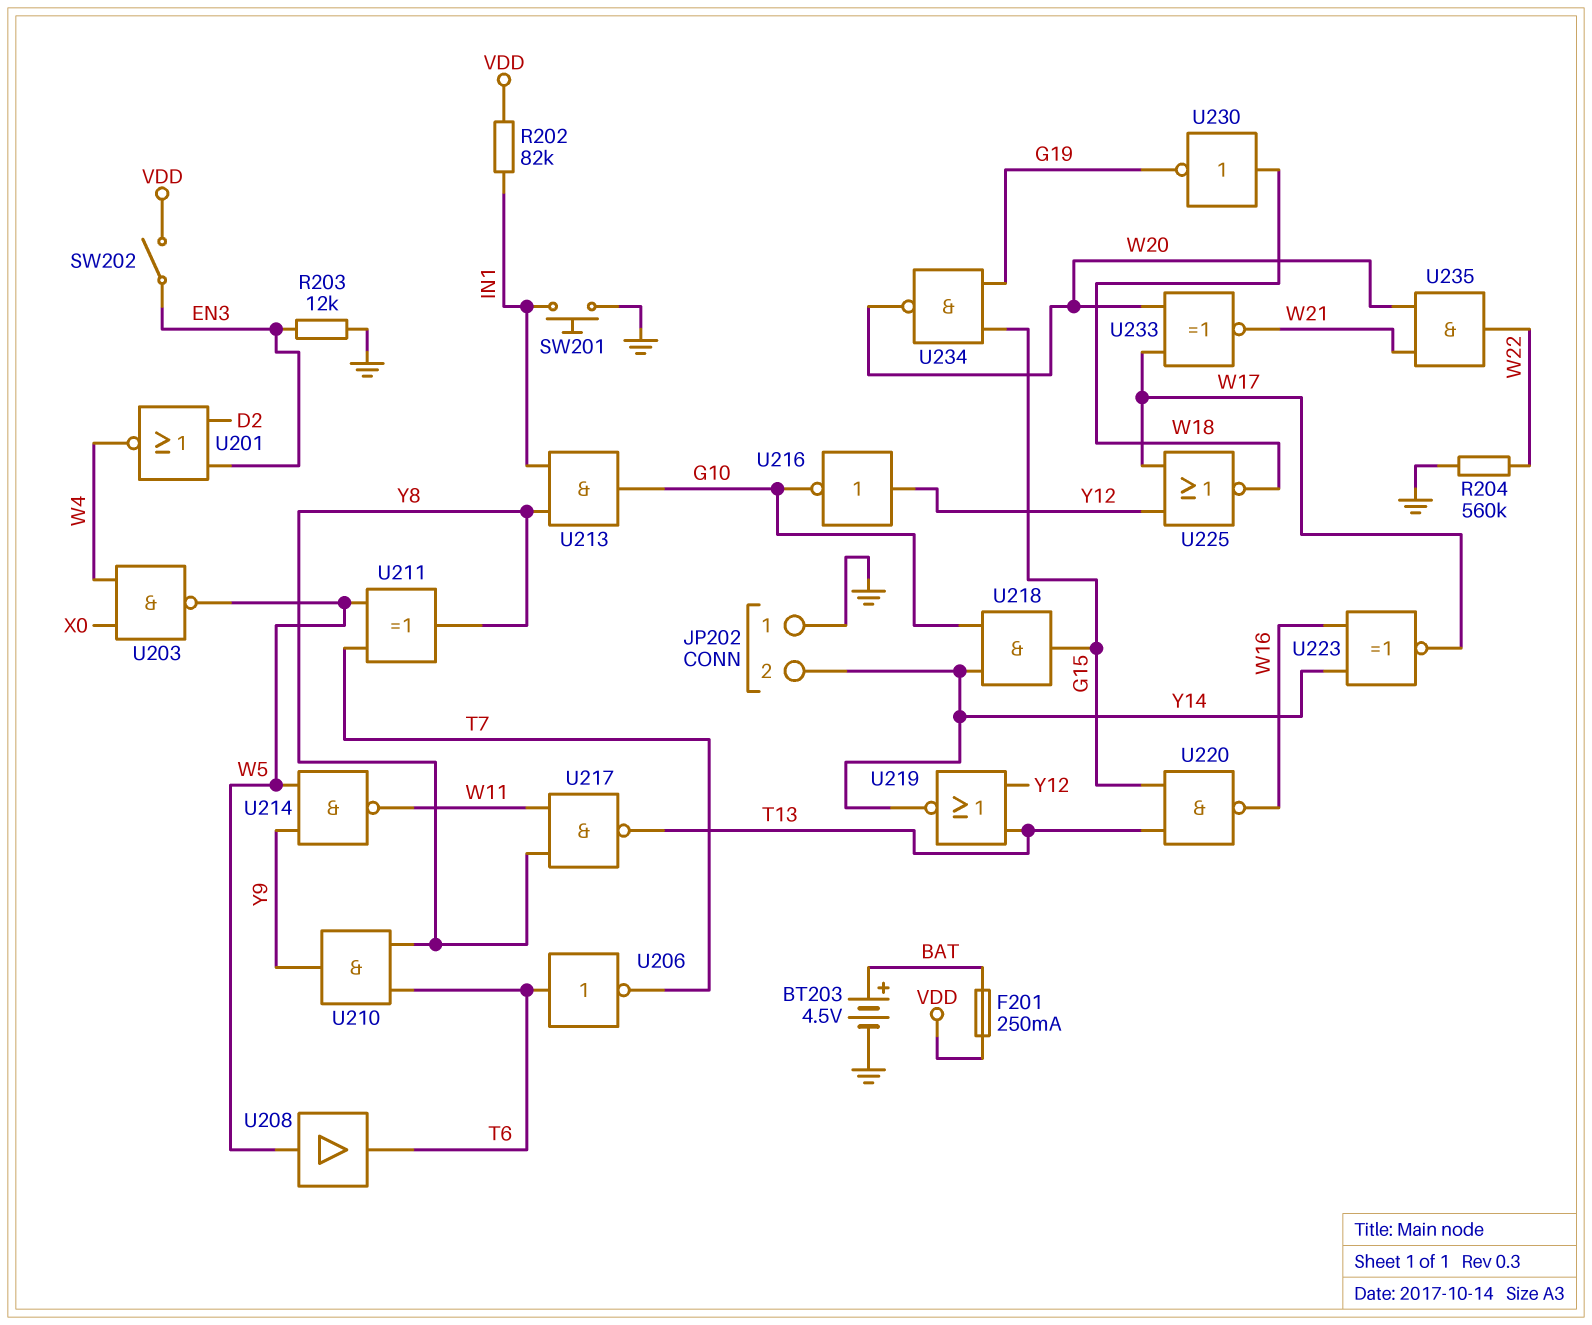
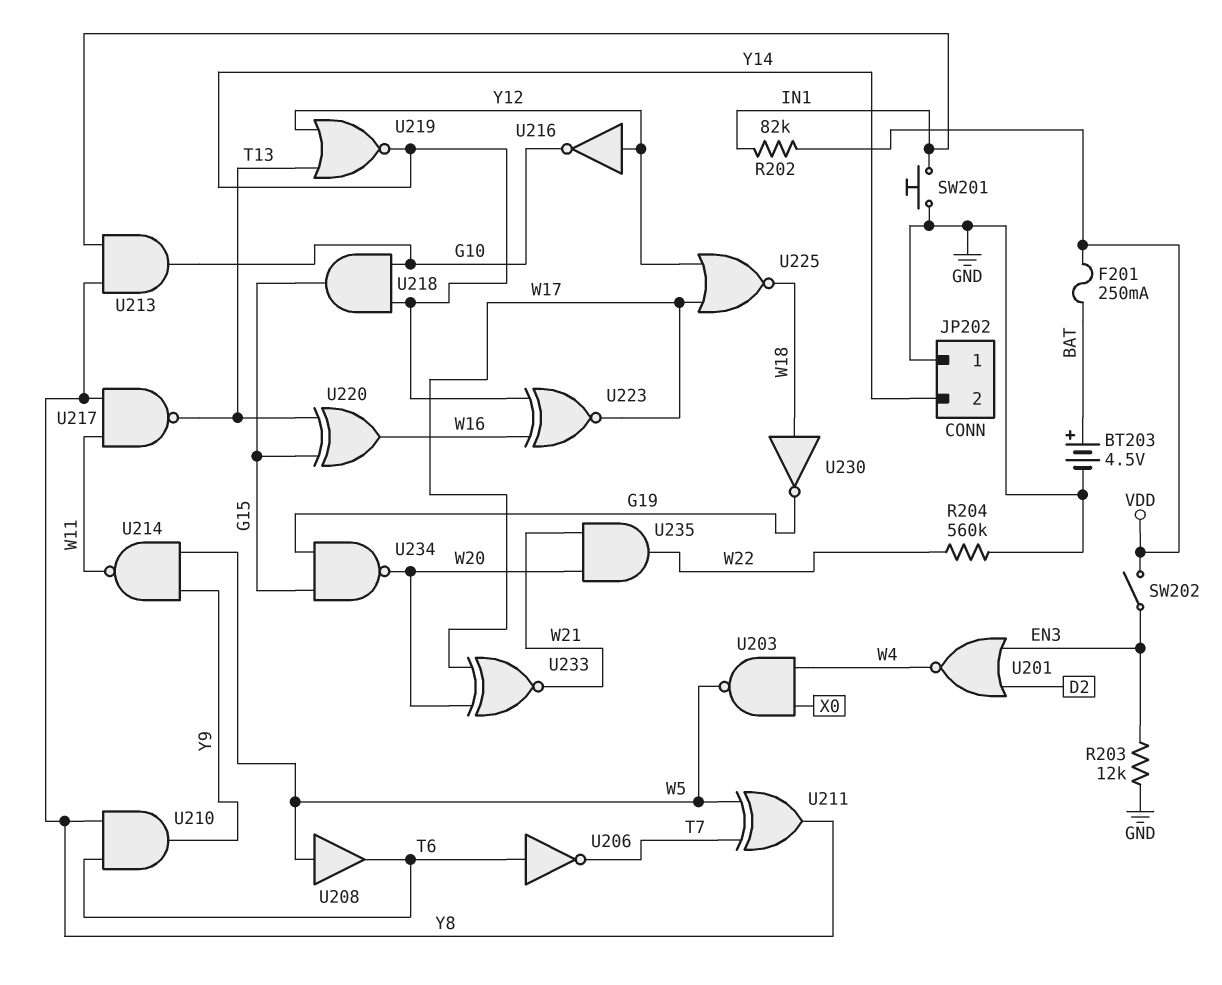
U220: NAND (in G15, in T13, out W16) -> XOR (in G15, in T13, out W16)

